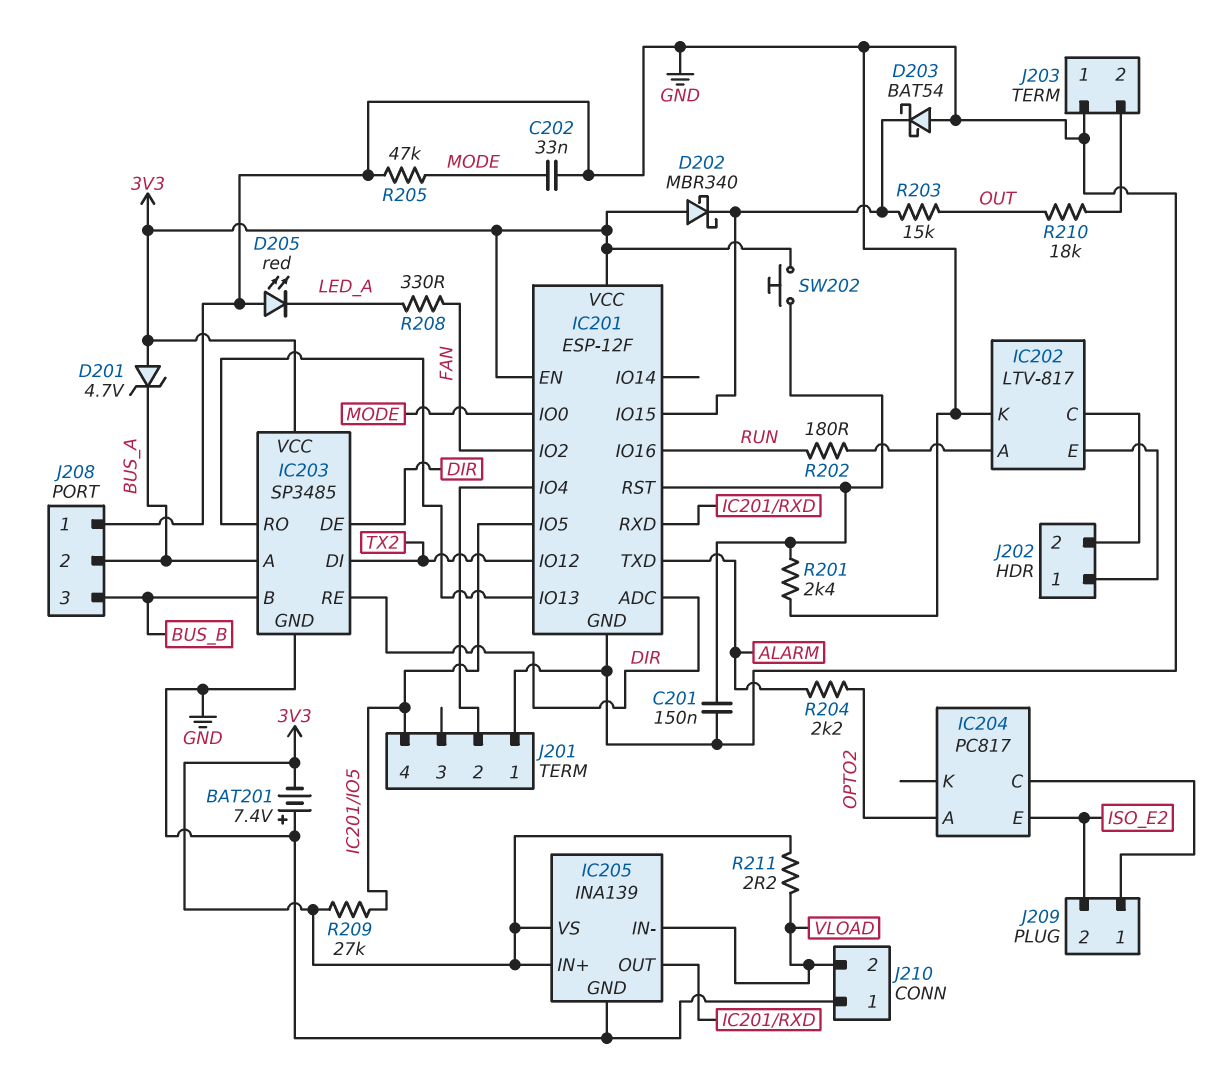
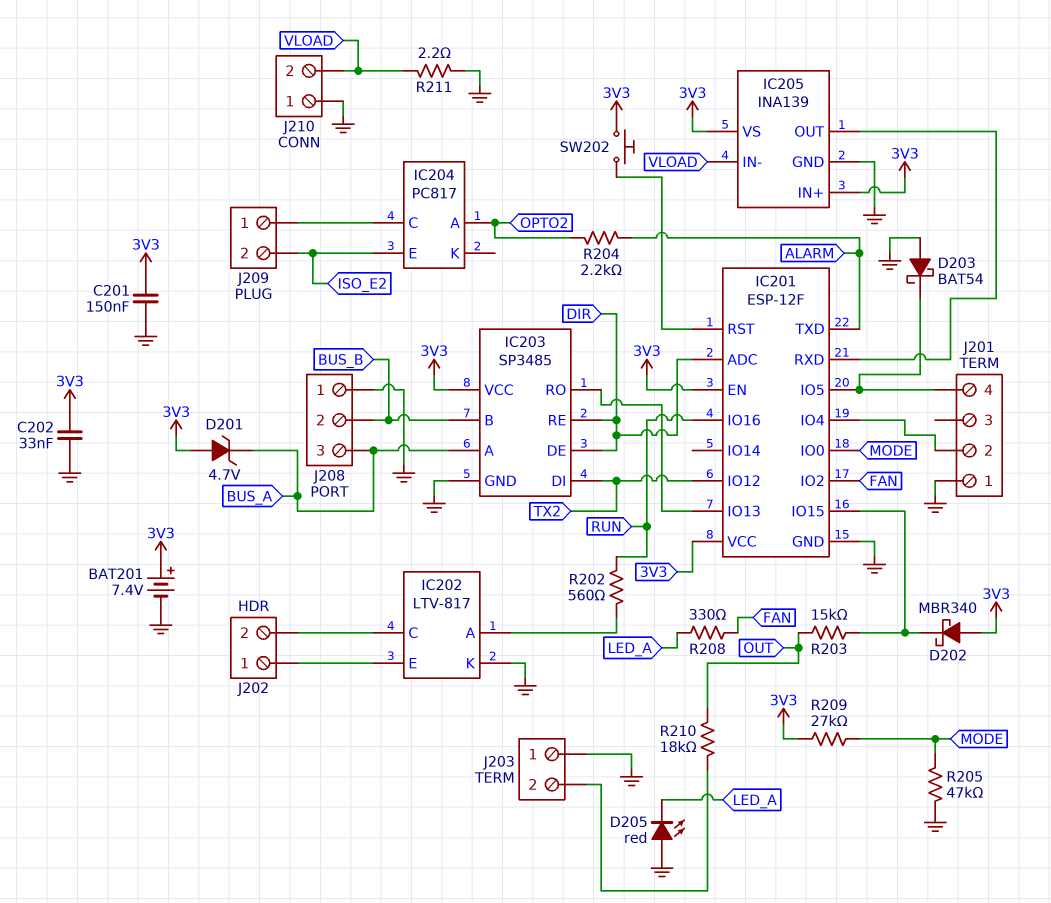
BAT201: 7.4V (plus GND, minus 3V3) -> 7.4V (plus 3V3, minus GND)
C201: 150nF (GND, IC201/RST) -> 150nF (3V3, GND)
C202: 33nF (GND, MODE) -> 33nF (3V3, GND)
D203: schottky BAT54 (A GND, K IC201/IO15) -> schottky BAT54 (A GND, K IC201/IO5)
J208 pin 2: BUS_A -> BUS_B
J208 pin 3: BUS_B -> BUS_A
R201: 2.4k (GND, IC201/RST) -> none
R202: 180 (IC202/A, RUN) -> 560 (IC202/A, RUN)
R209: 27k (3V3, IC201/IO5) -> 27k (3V3, MODE)
R211: 2.2 (3V3, VLOAD) -> 2.2 (GND, VLOAD)

